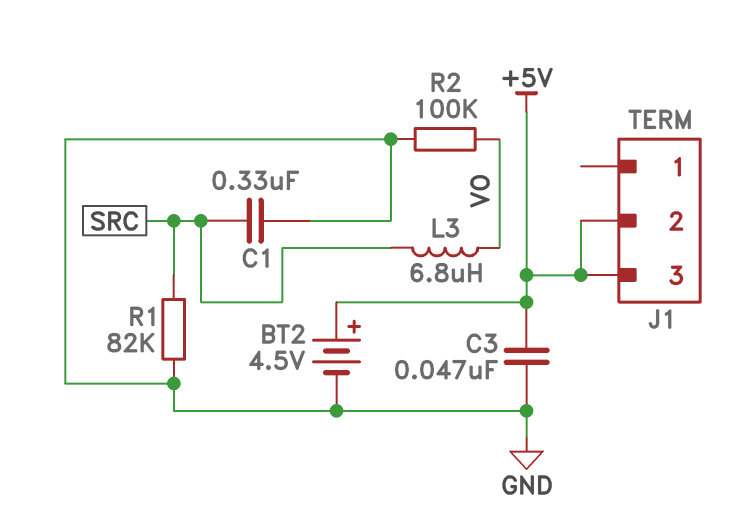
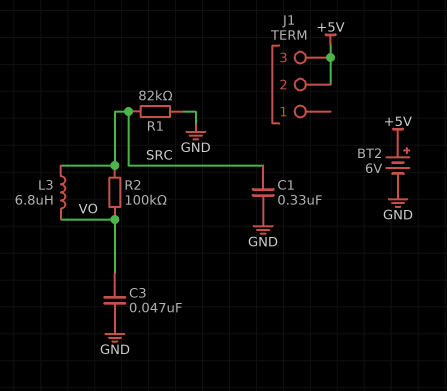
BT2: 4.5V (plus +5V, minus GND) -> 6V (plus +5V, minus GND)
C3: 47nF (+5V, GND) -> 47nF (GND, VO)
R2: 100k (GND, VO) -> 100k (SRC, VO)

